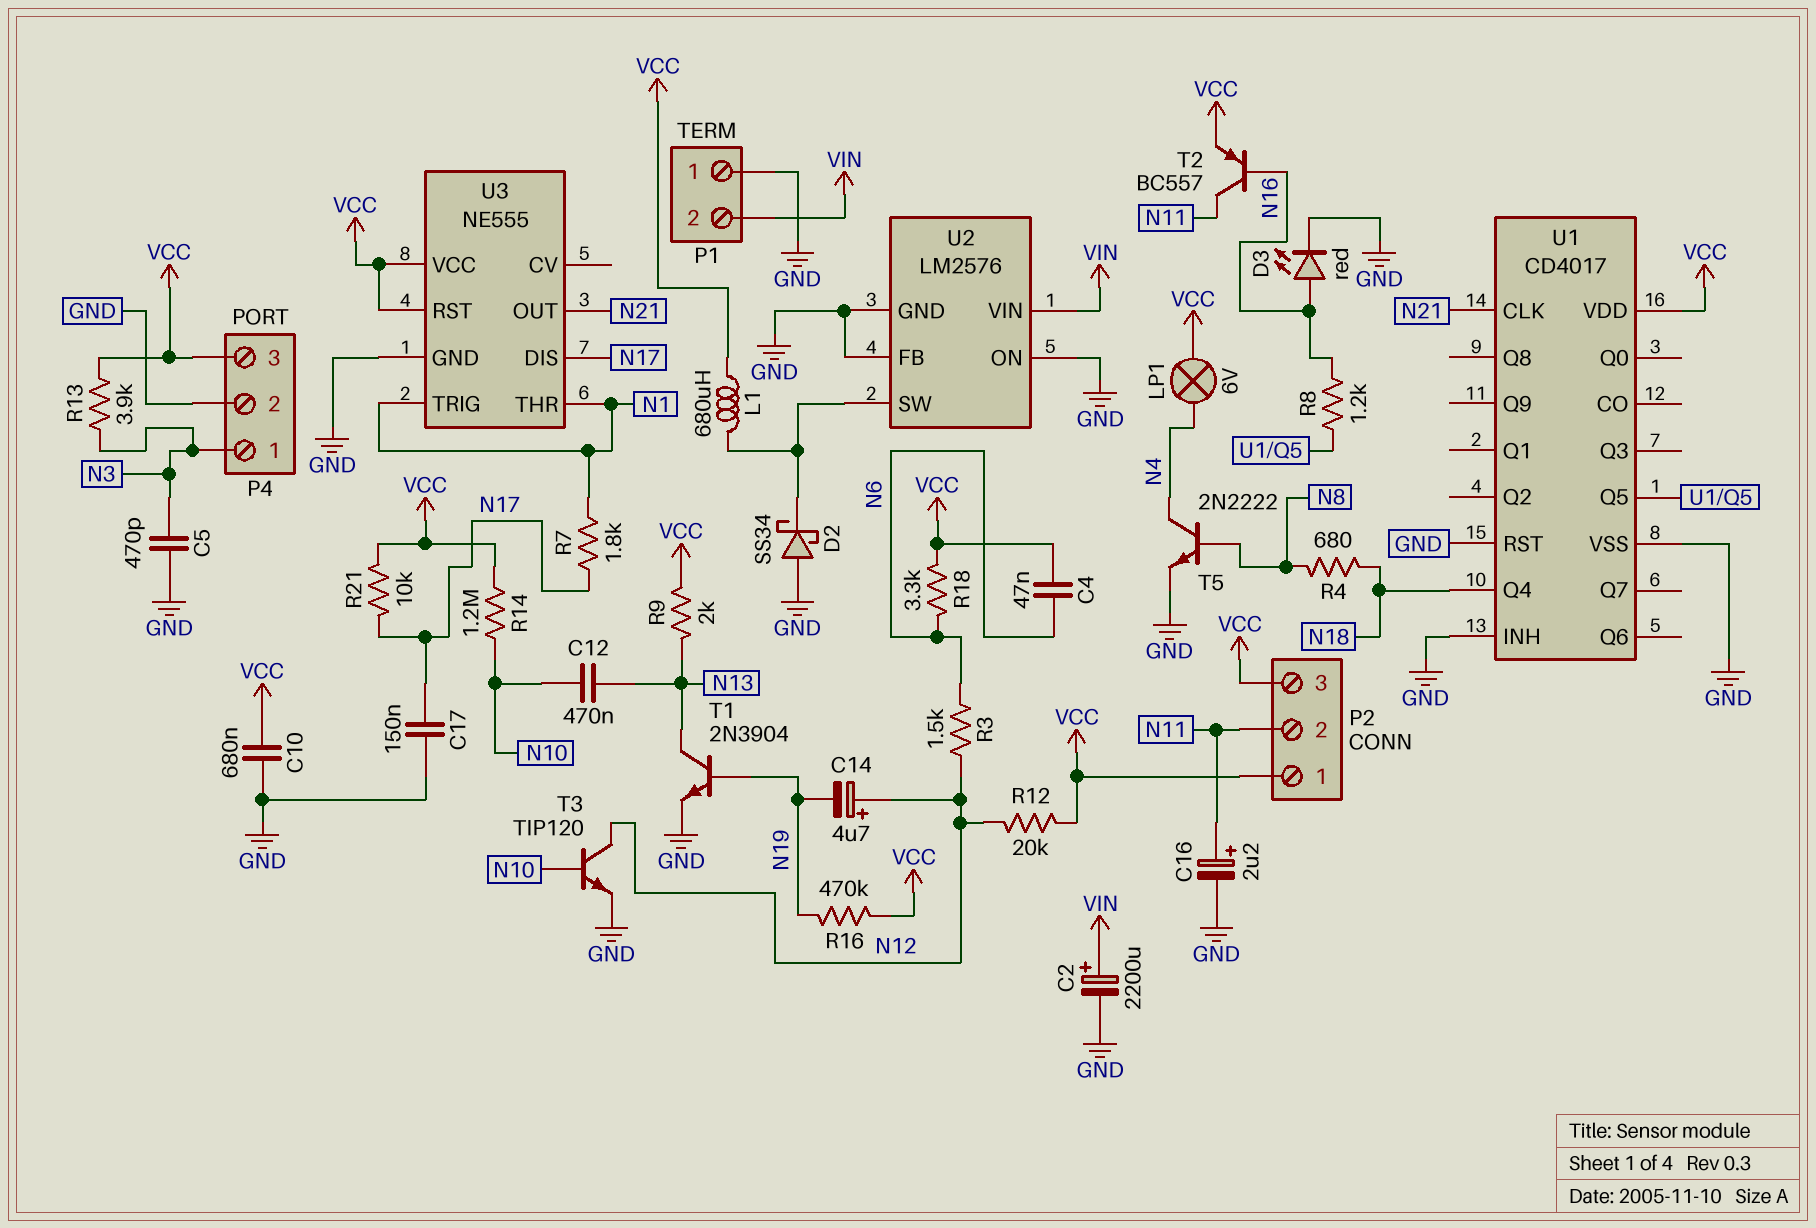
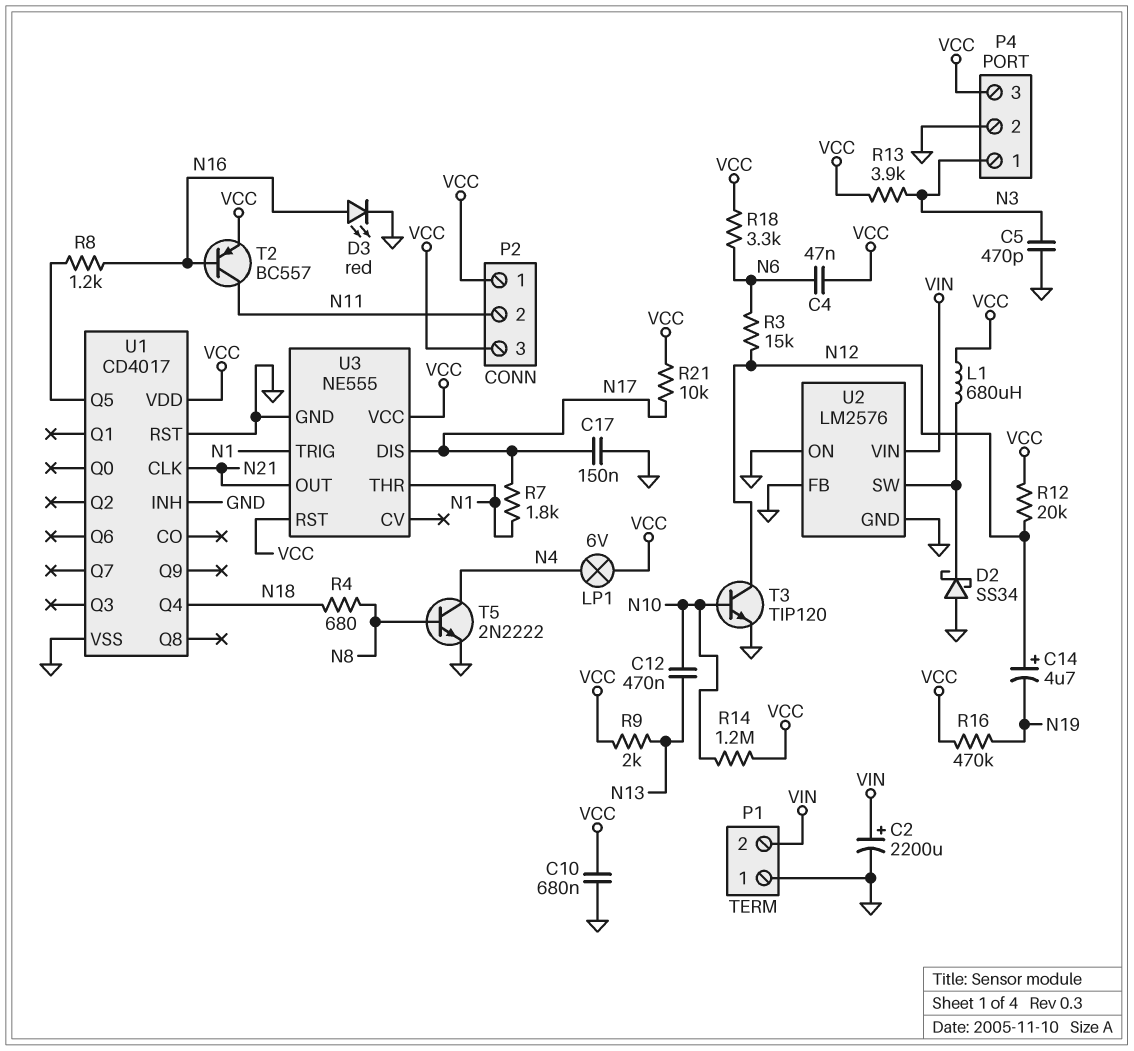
C16: 2.2uF (plus N11, minus GND) -> none
R3: 1.5k (N6, N12) -> 15k (N6, N12)
T1: NPN 2N3904 (B N19, C N13, E GND) -> none

